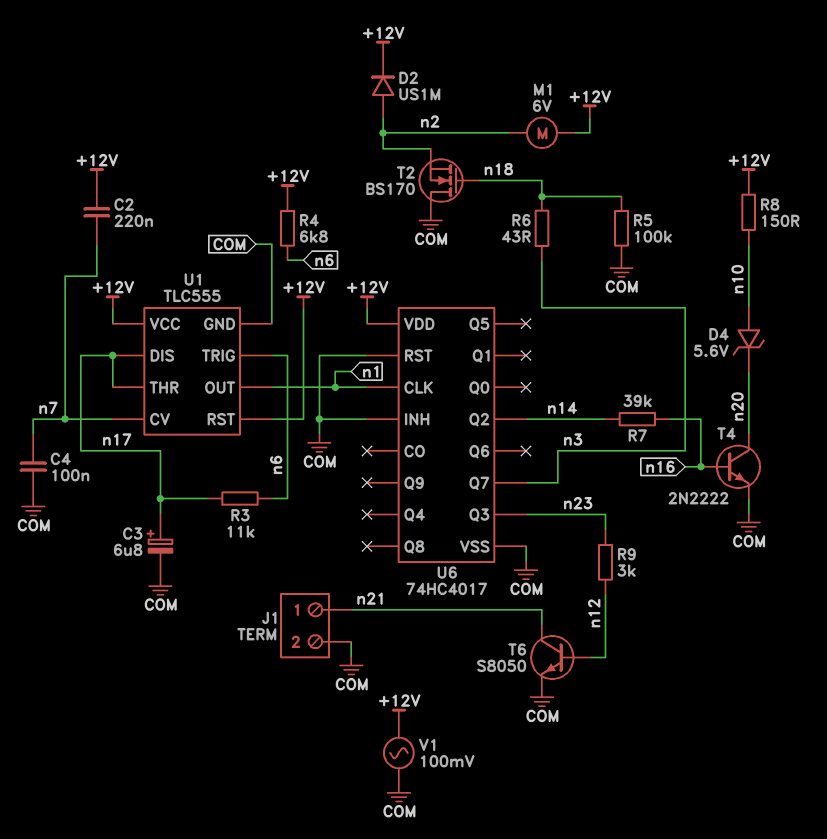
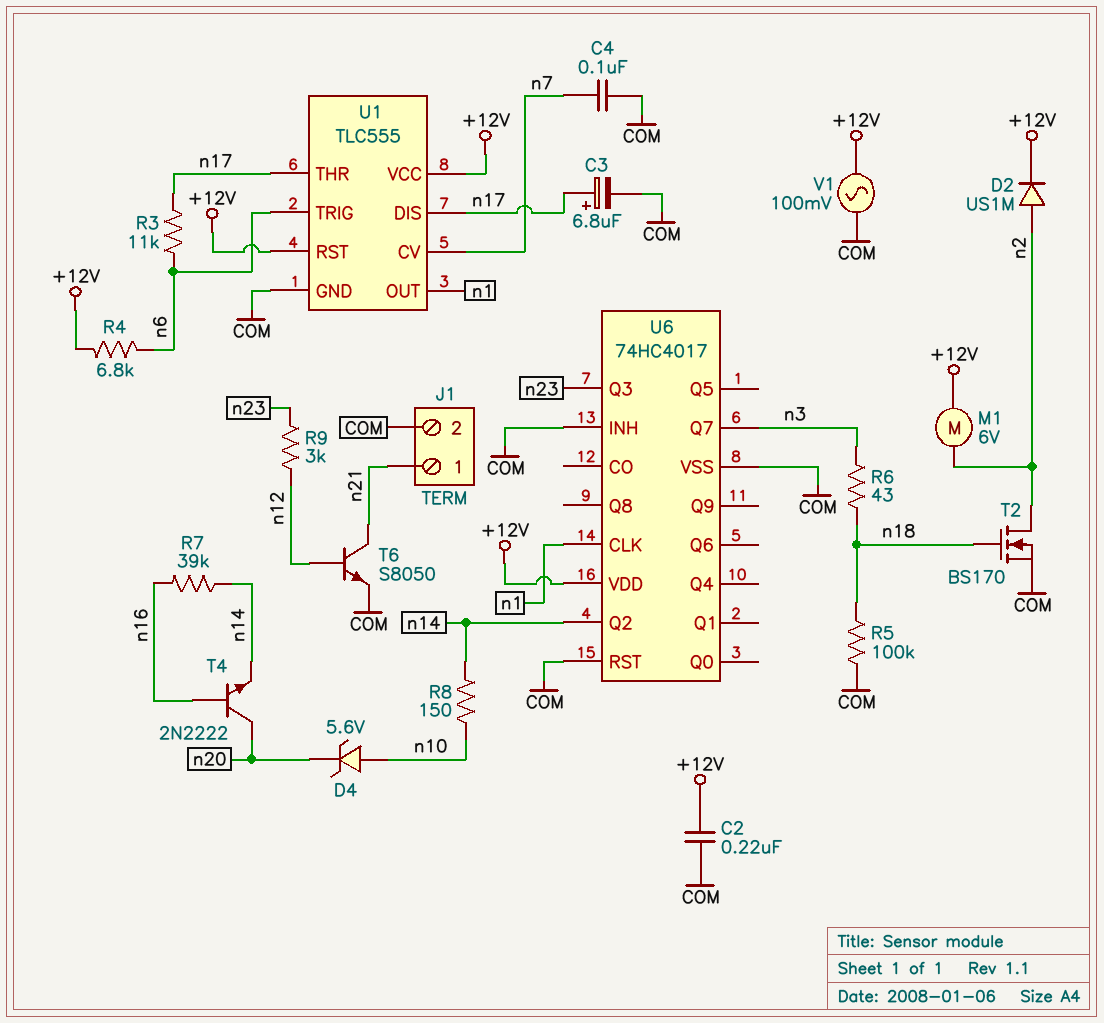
C2: 220nF (+12V, n7) -> 220nF (+12V, COM)
R8: 150 (+12V, n10) -> 150 (n10, n14)
T2: NMOS BS170 (G n18, D COM, S n2) -> NMOS BS170 (G n18, D n2, S COM)
T4: NPN 2N2222 (B n16, C n20, E COM) -> NPN 2N2222 (B n16, C n20, E n14)

